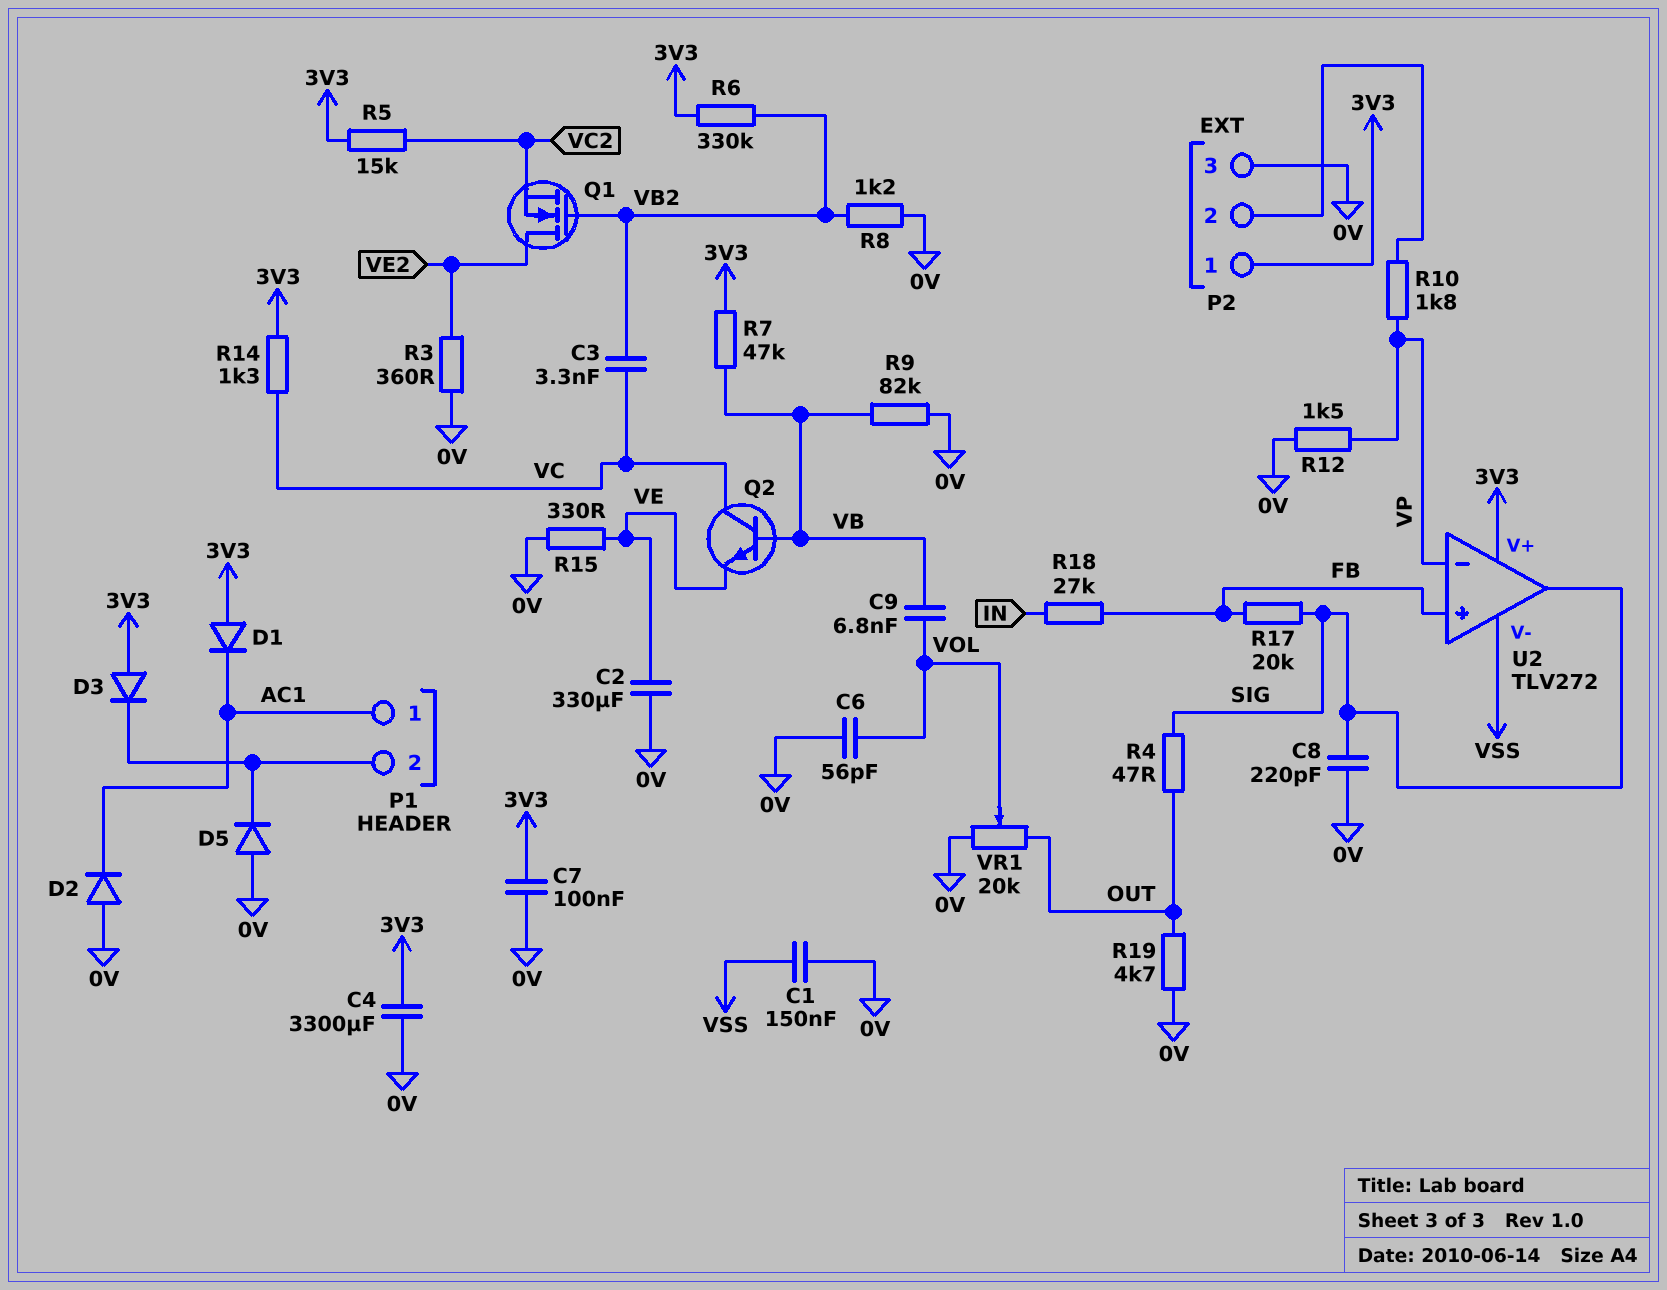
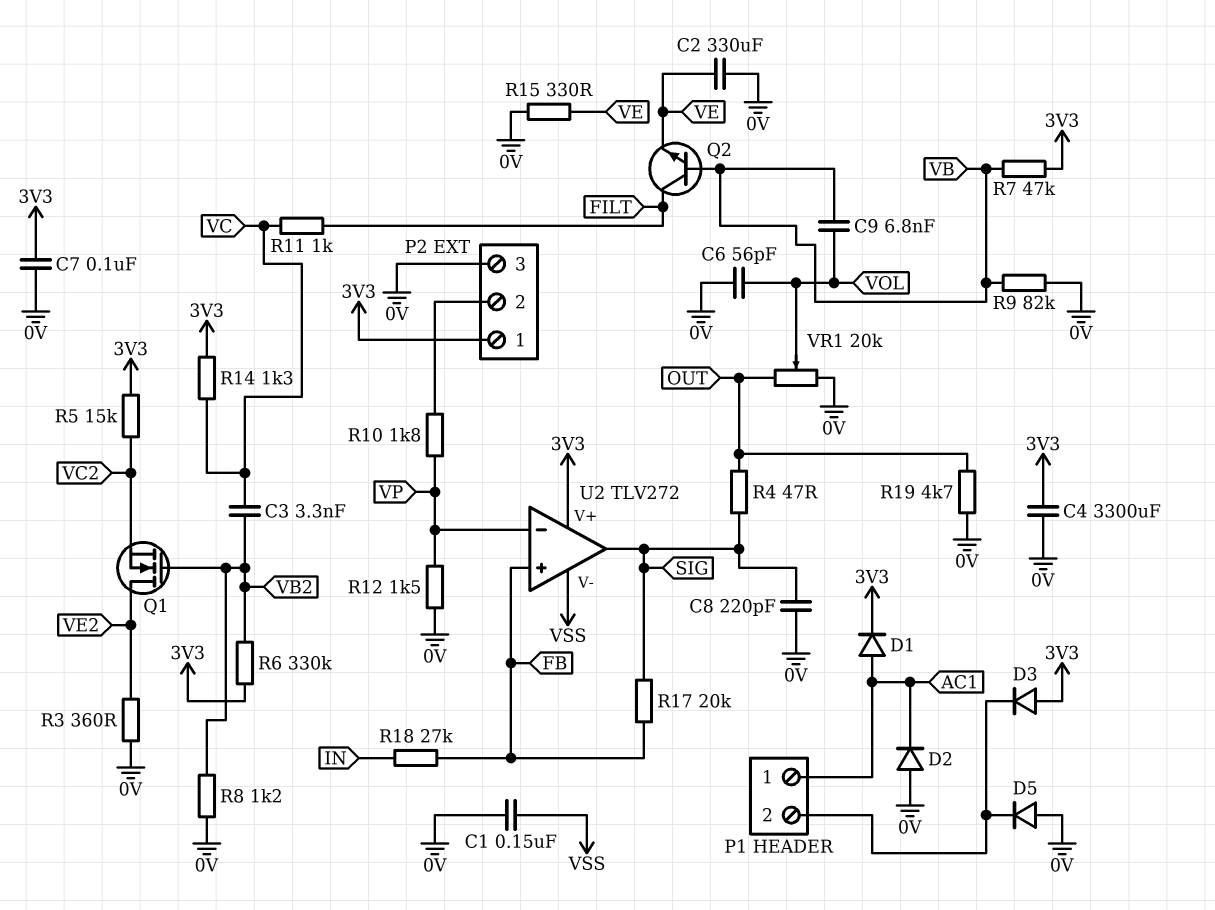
D1: diode (A 3V3, K AC1) -> diode (A AC1, K 3V3)
Q2: NPN (B VB, C VC, E VE) -> NPN (B VB, C FILT, E VE)
R11: none -> 1k (FILT, VC)

